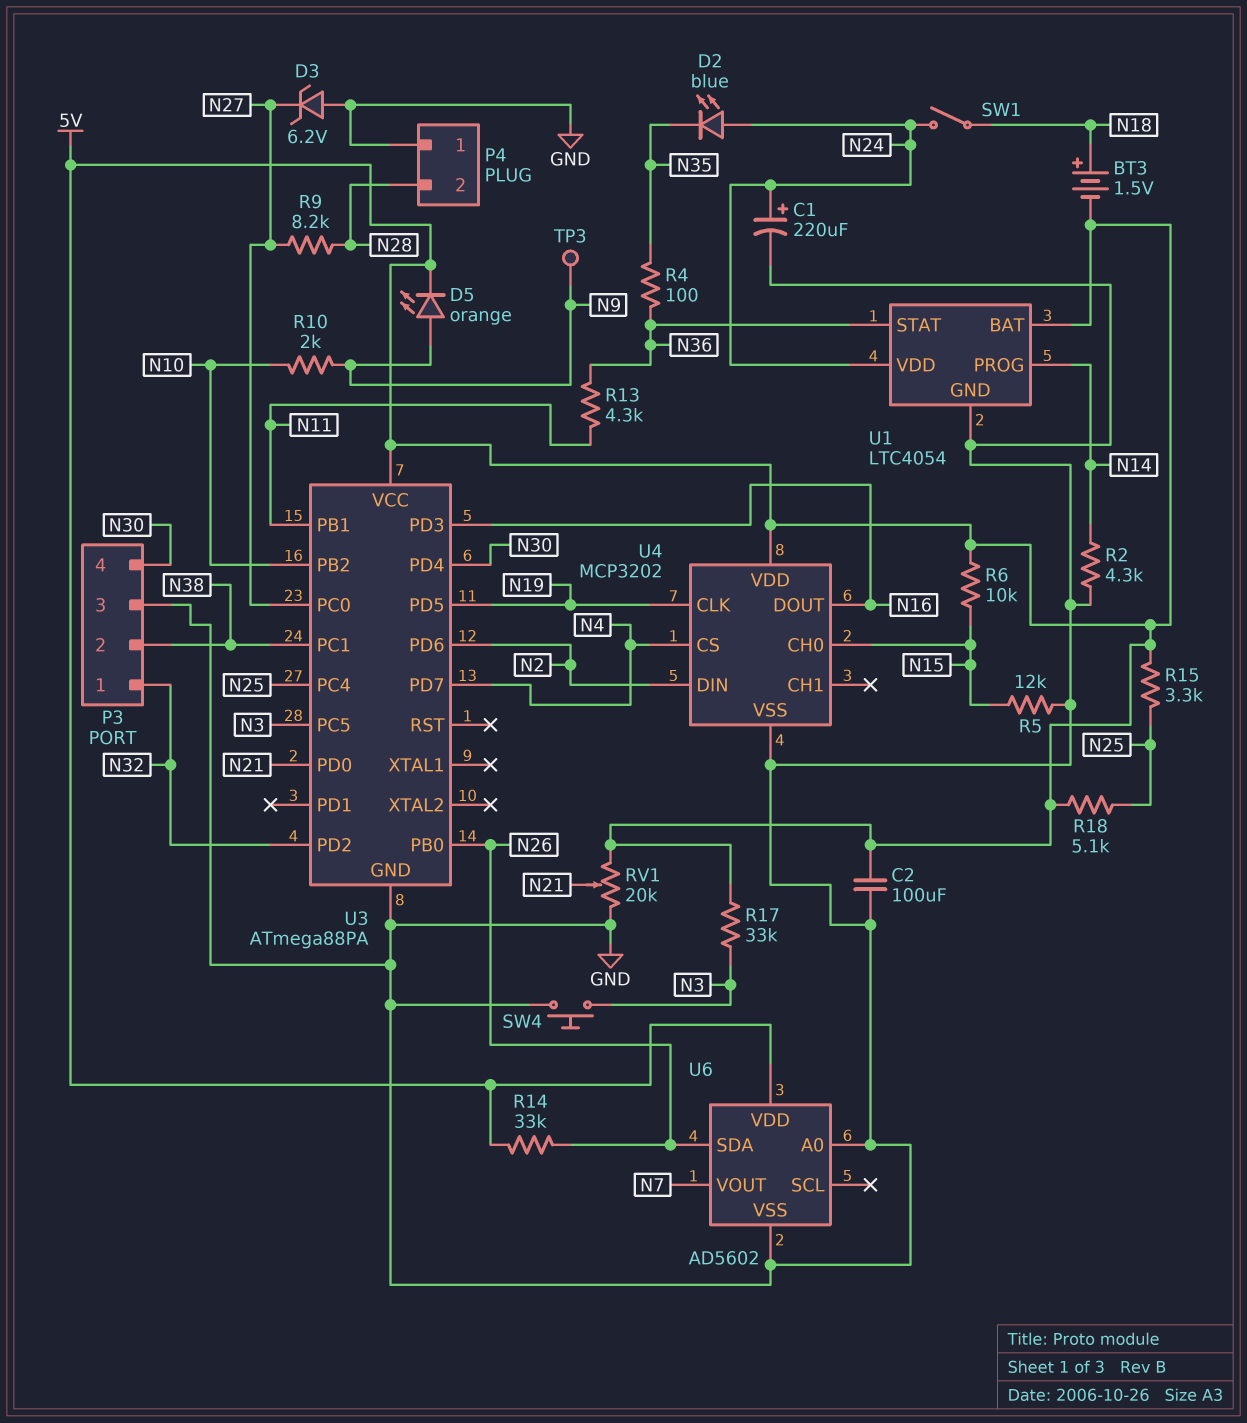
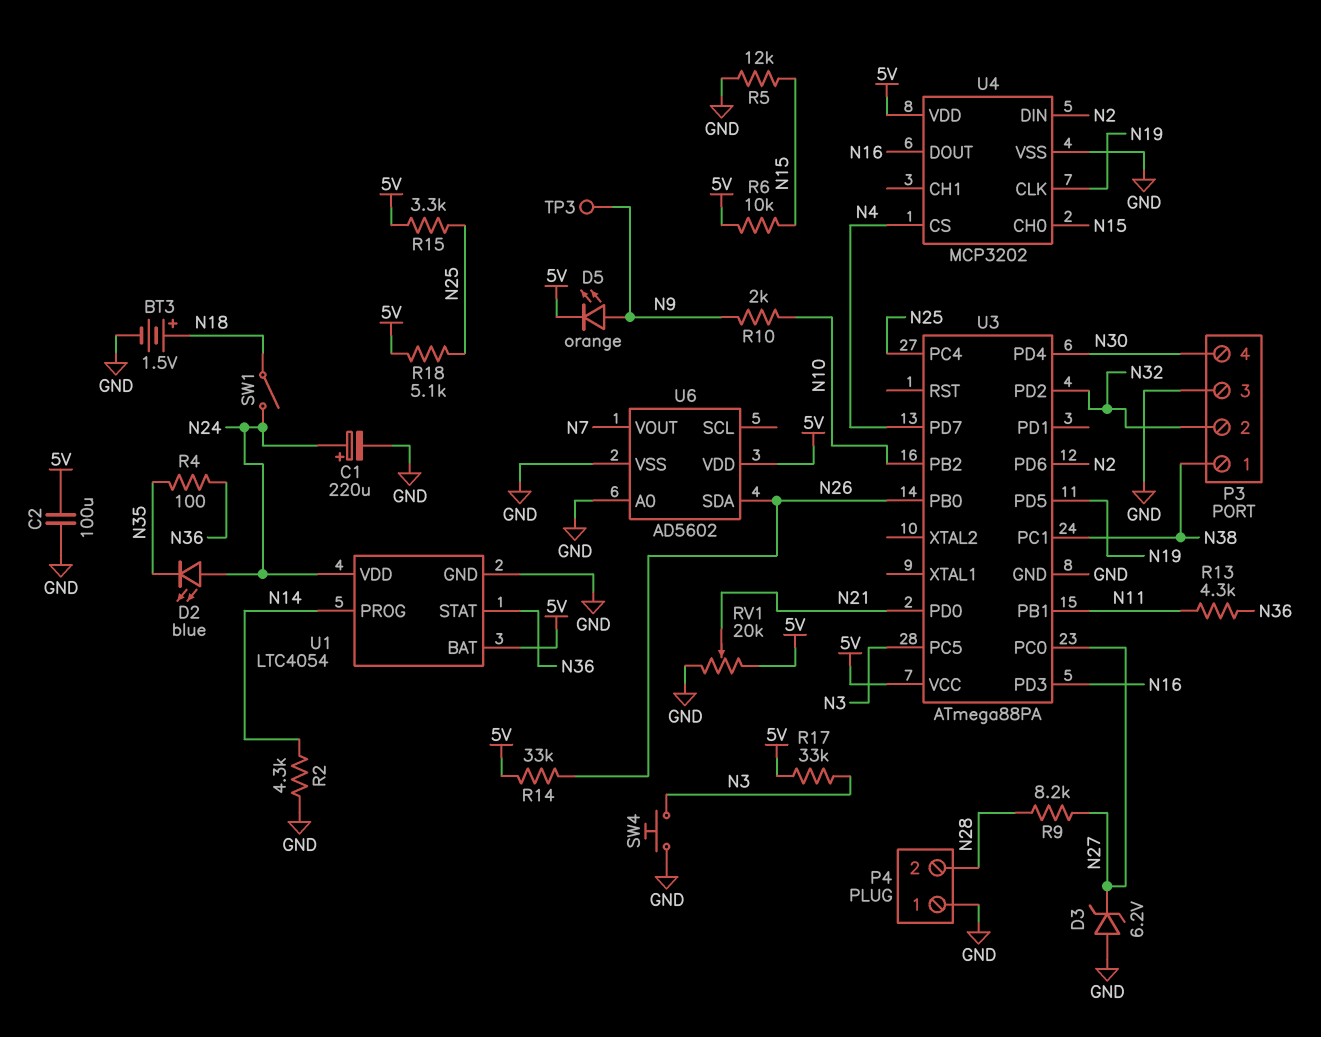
BT3: 1.5V (plus N18, minus 5V) -> 1.5V (plus N18, minus GND)
P3 pin 1: N32 -> N38
P3 pin 2: N38 -> N32

